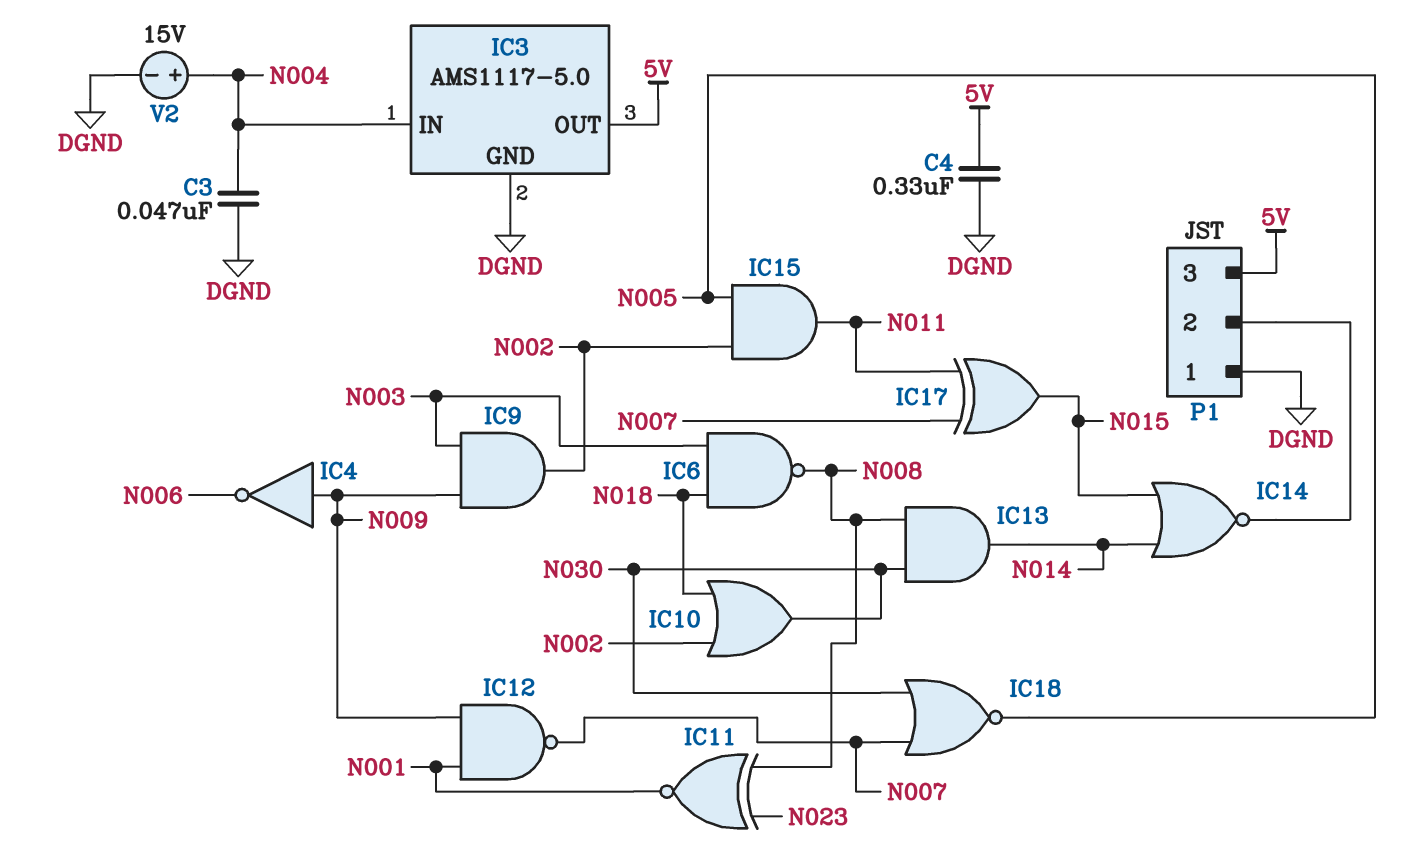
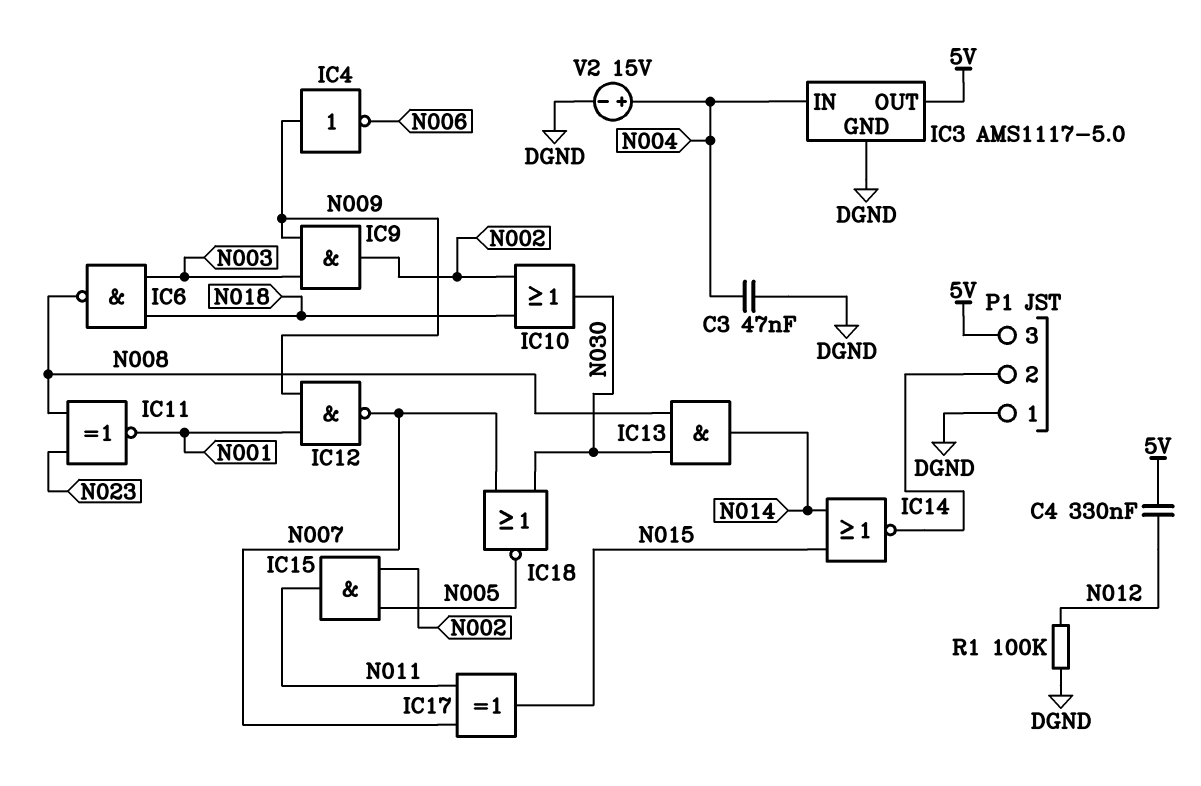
C4: 330nF (5V, DGND) -> 330nF (5V, N012)
R1: none -> 100k (DGND, N012)

